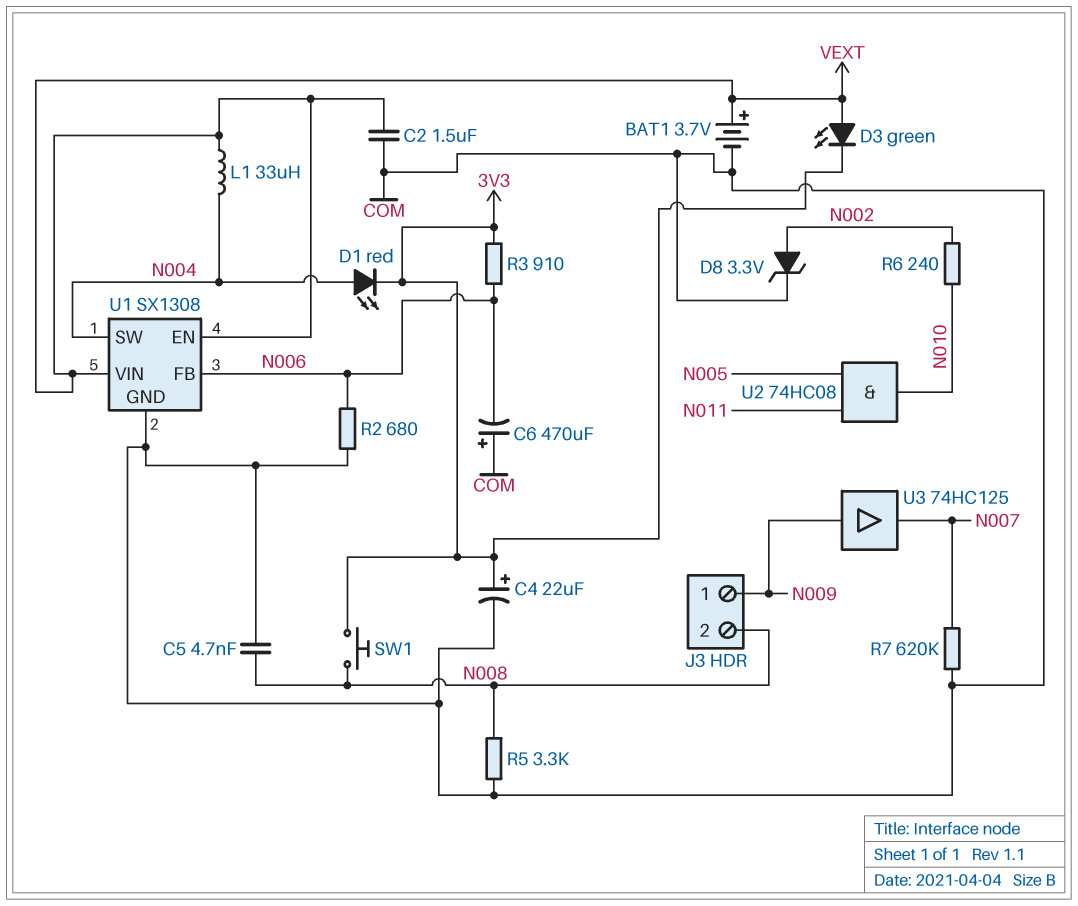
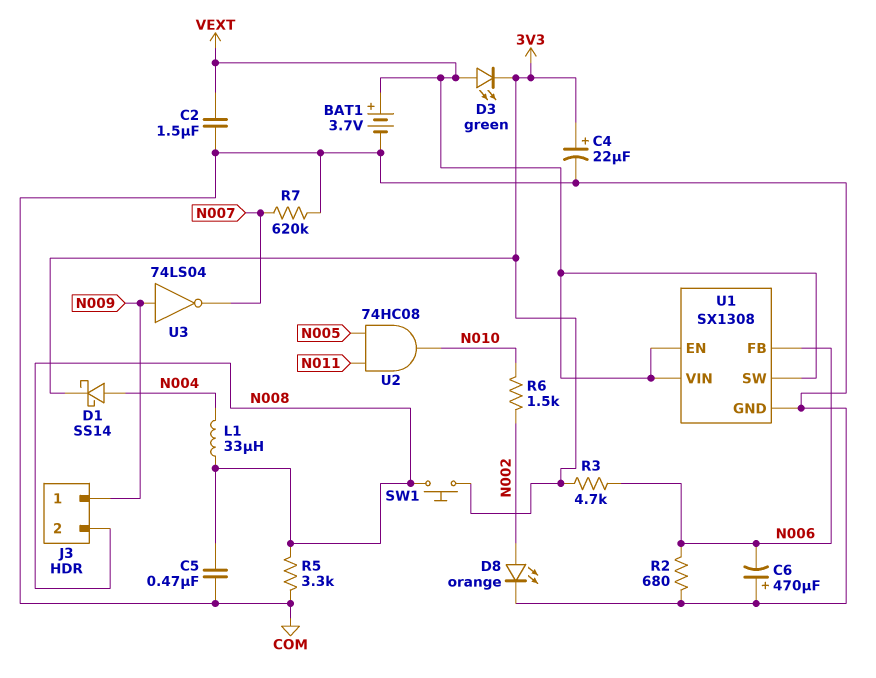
C5: 4.7nF (COM, N008) -> 470nF (COM, N008)
D1: LED red (A N004, K 3V3) -> schottky SS14 (A N004, K 3V3)
D8: zener 3.3V (A N002, K COM) -> LED orange (A N002, K COM)
L1: 33uH (N004, VEXT) -> 33uH (N004, N008)
R3: 910 (3V3, N006) -> 4.7k (3V3, N006)
R6: 240 (N002, N010) -> 1.5k (N002, N010)
U1 pin SW: N004 -> VEXT
U3: buffer 74HC125 (in N009, out N007) -> NOT 74LS04 (in N009, out N007)

